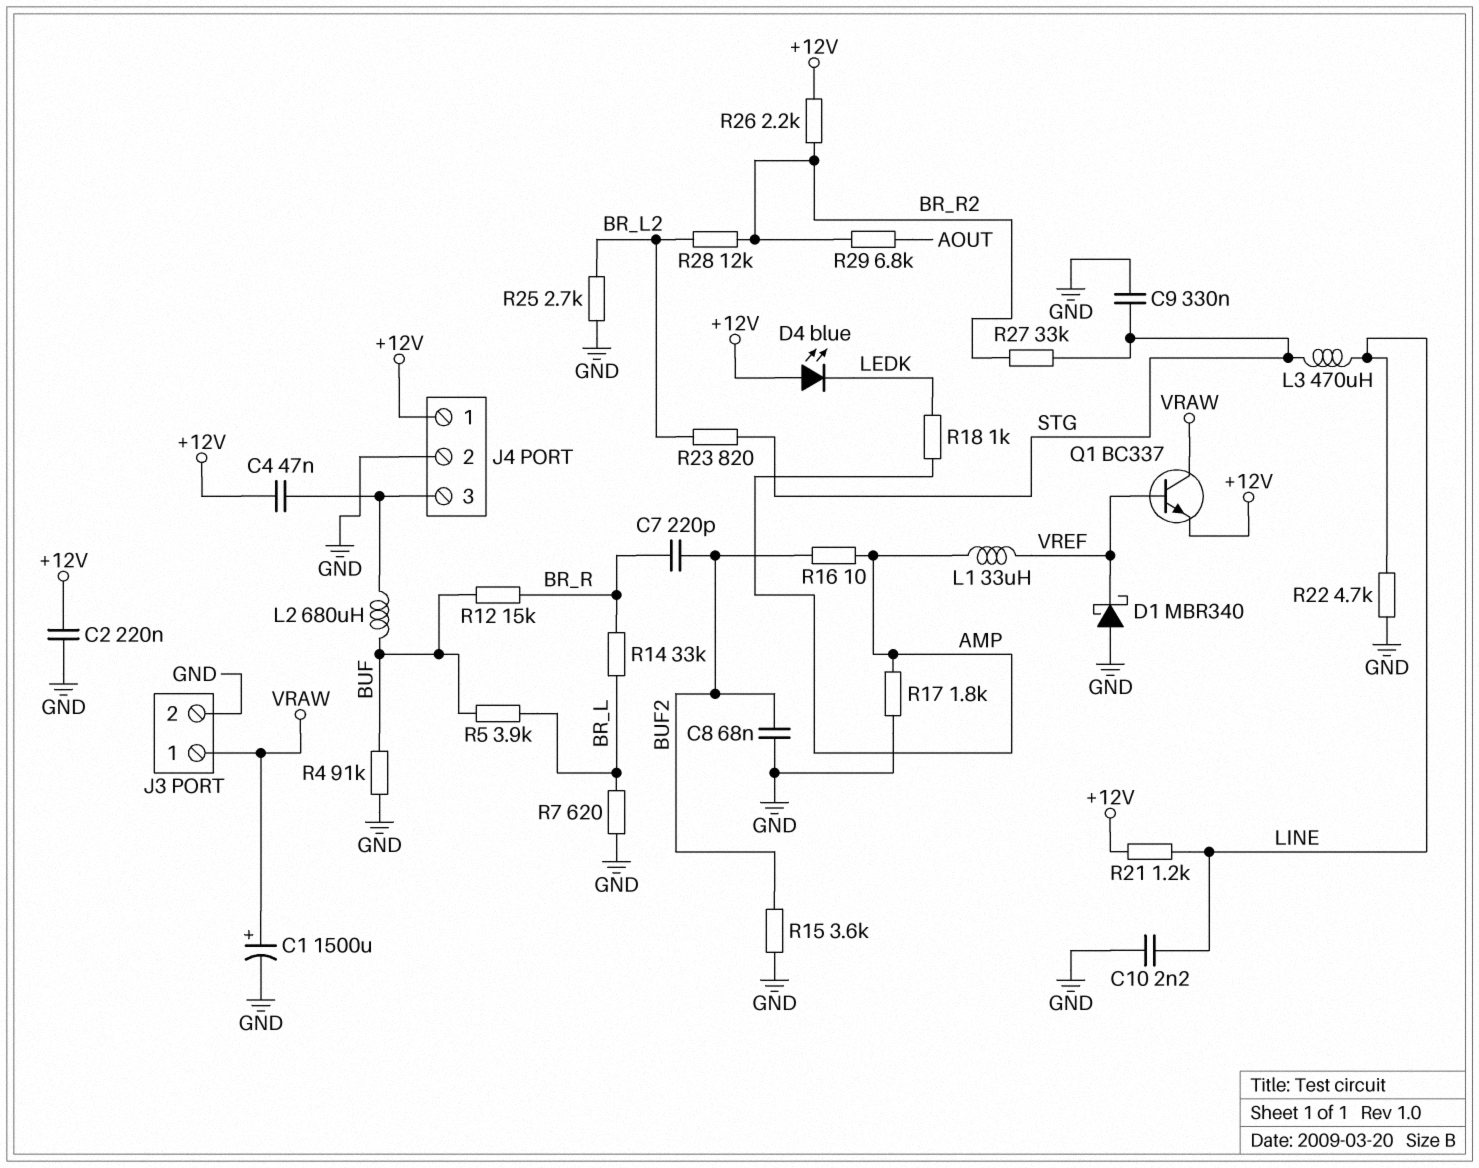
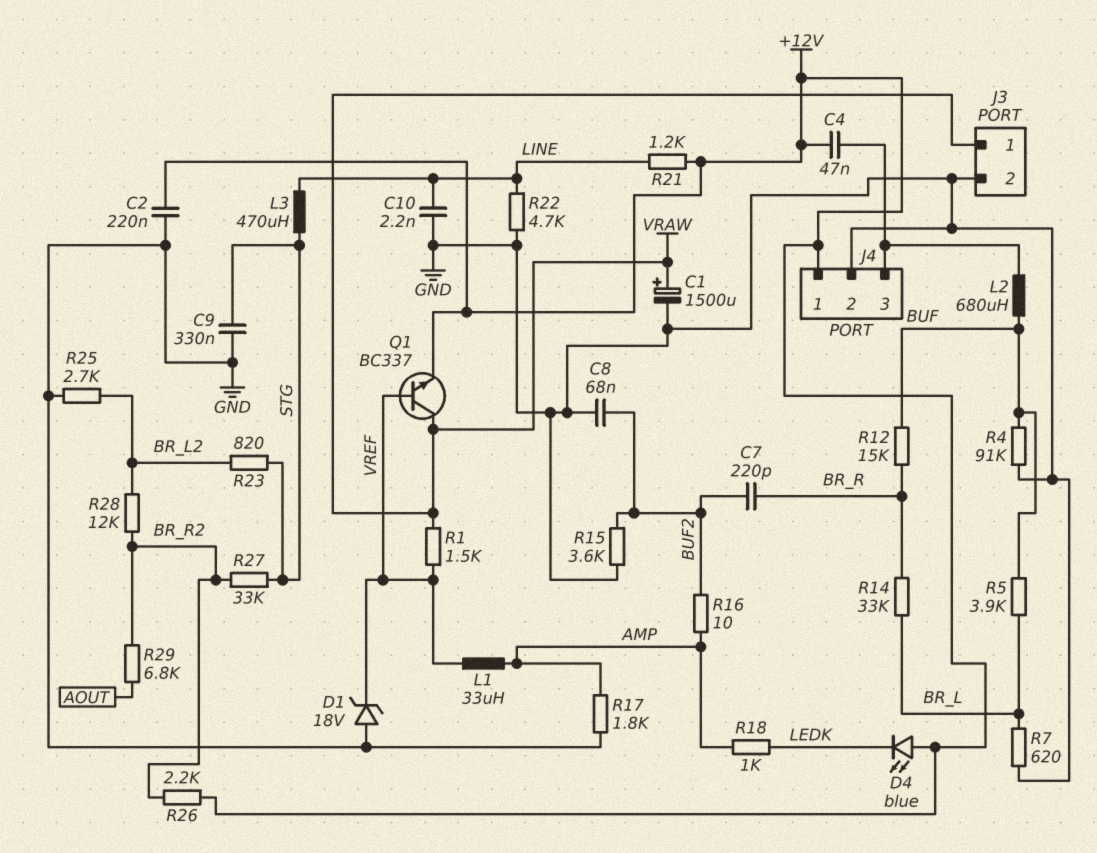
D1: schottky MBR340 (A GND, K VREF) -> zener 18V (A GND, K VREF)
R1: none -> 1.5k (VRAW, VREF)

